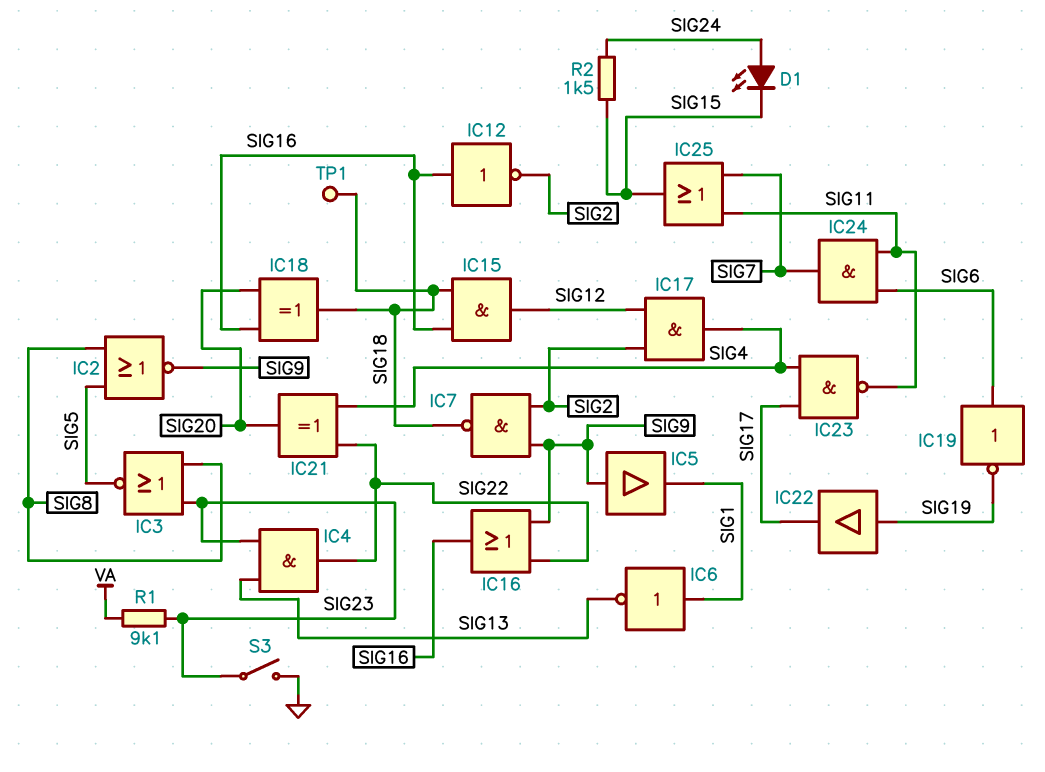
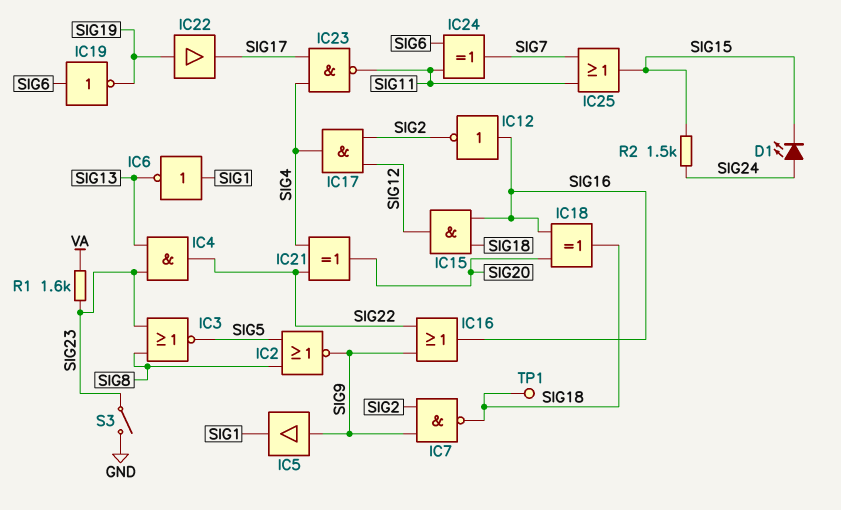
IC24: AND (in SIG6, in SIG11, out SIG7) -> XOR (in SIG6, in SIG11, out SIG7)
R1: 9.1k (SIG23, VA) -> 1.6k (SIG23, VA)

